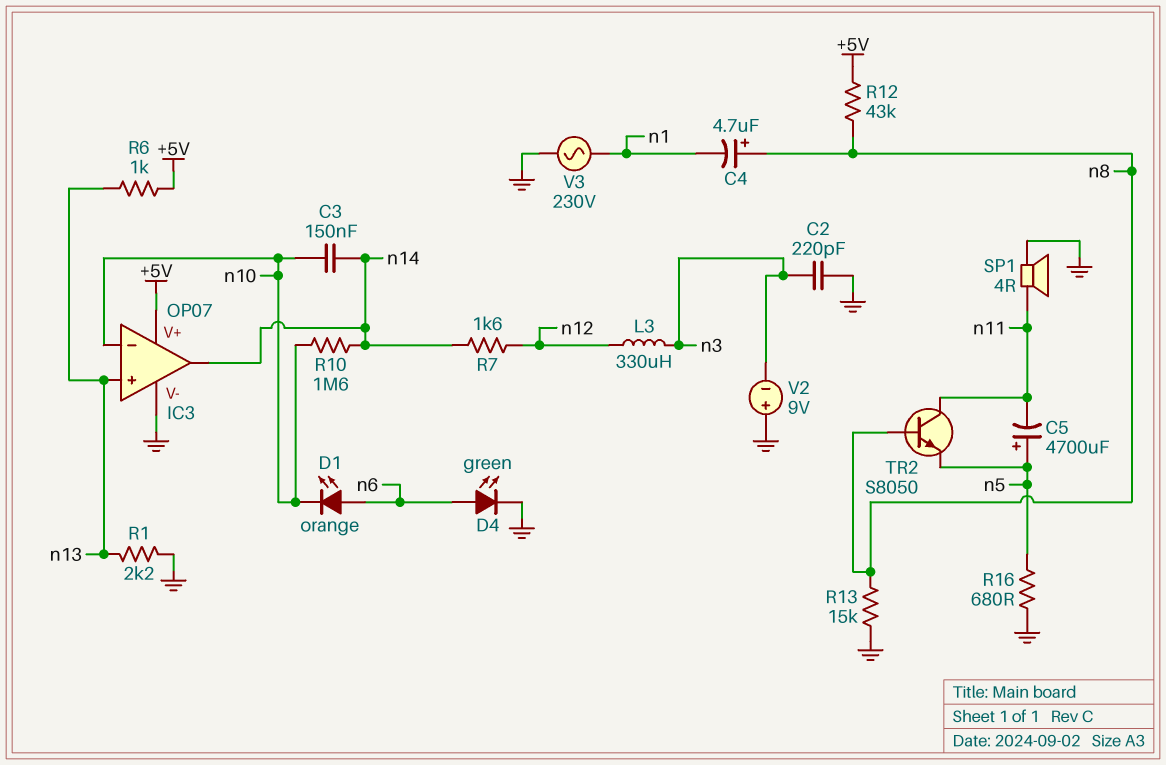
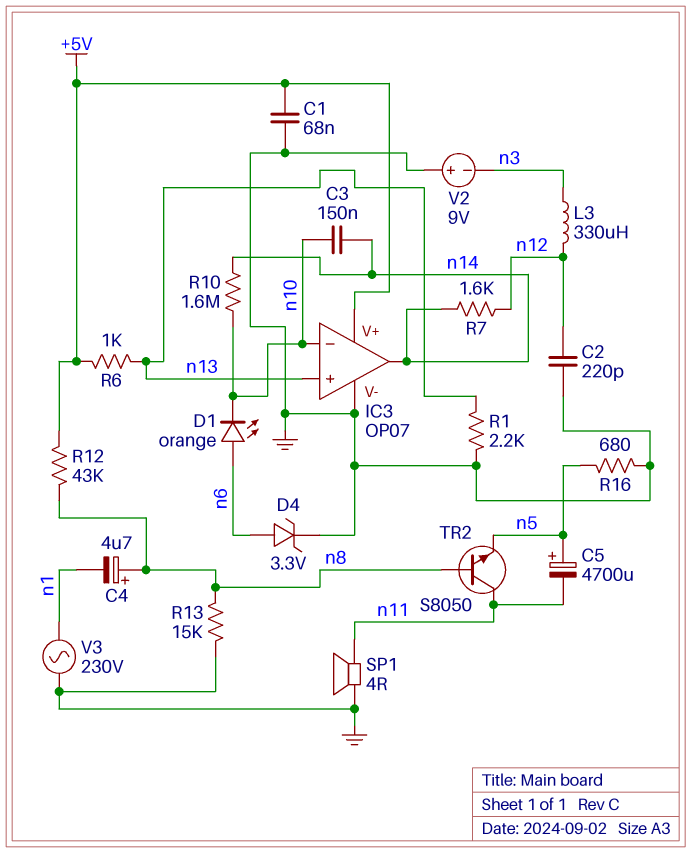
C1: none -> 68nF (+5V, GND)
C2: 220pF (GND, n3) -> 220pF (GND, n12)
D4: LED green (A n6, K GND) -> zener 3.3V (A n6, K GND)

